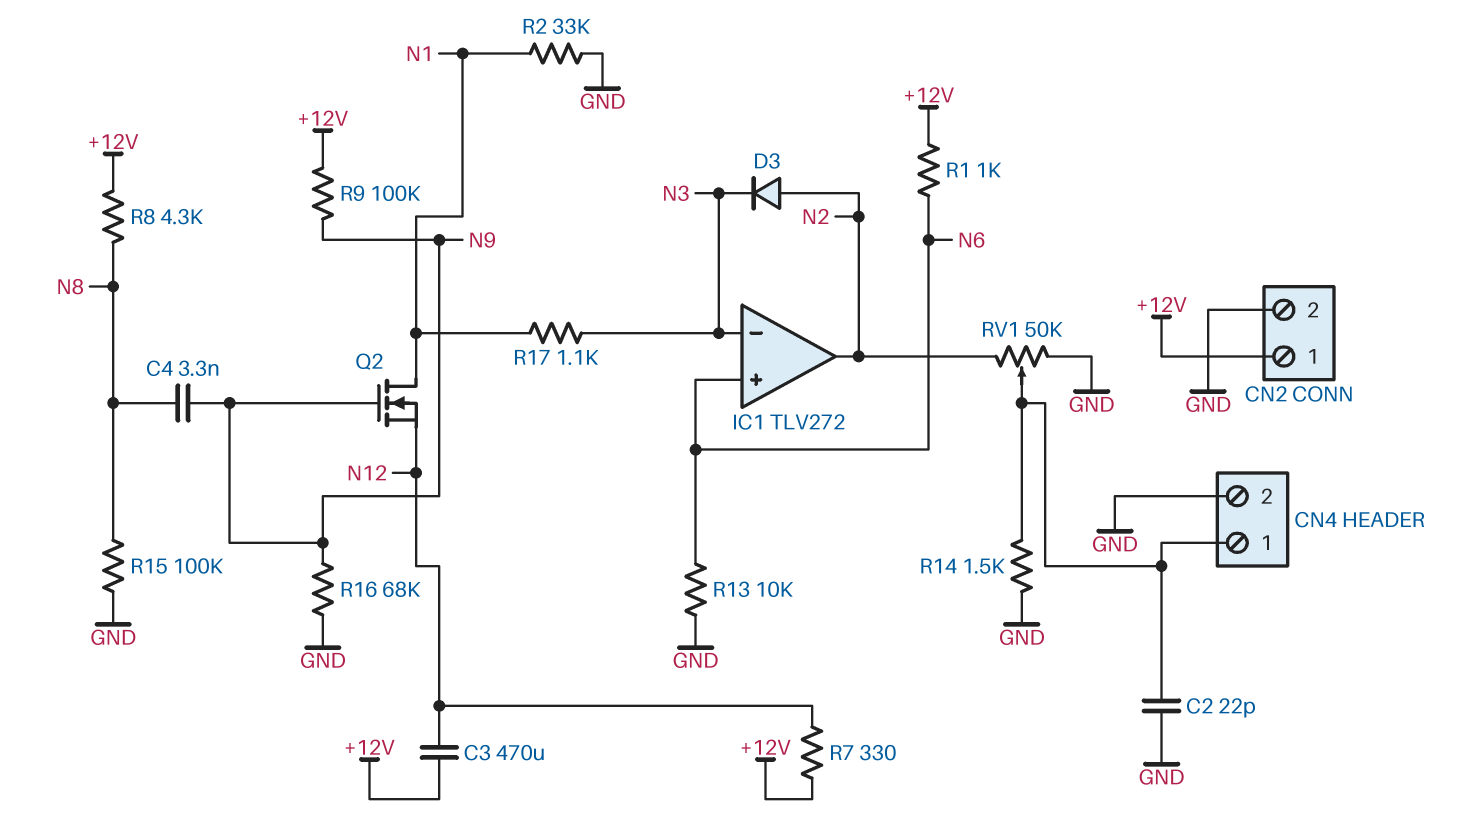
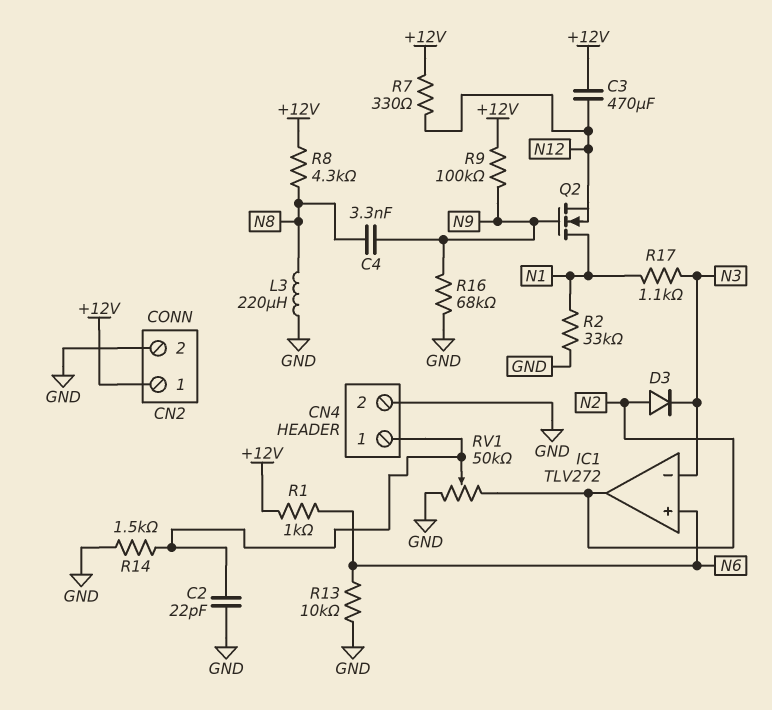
L3: none -> 220uH (GND, N8)
R15: 100k (GND, N8) -> none

